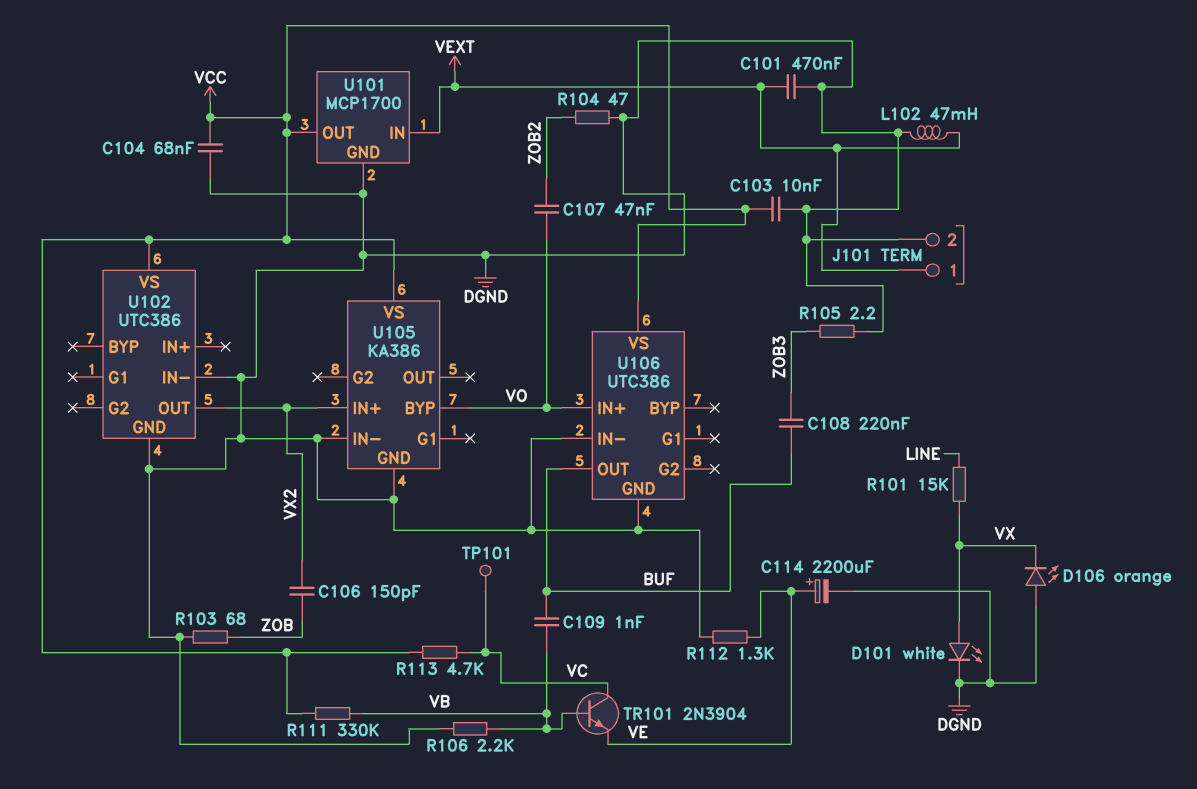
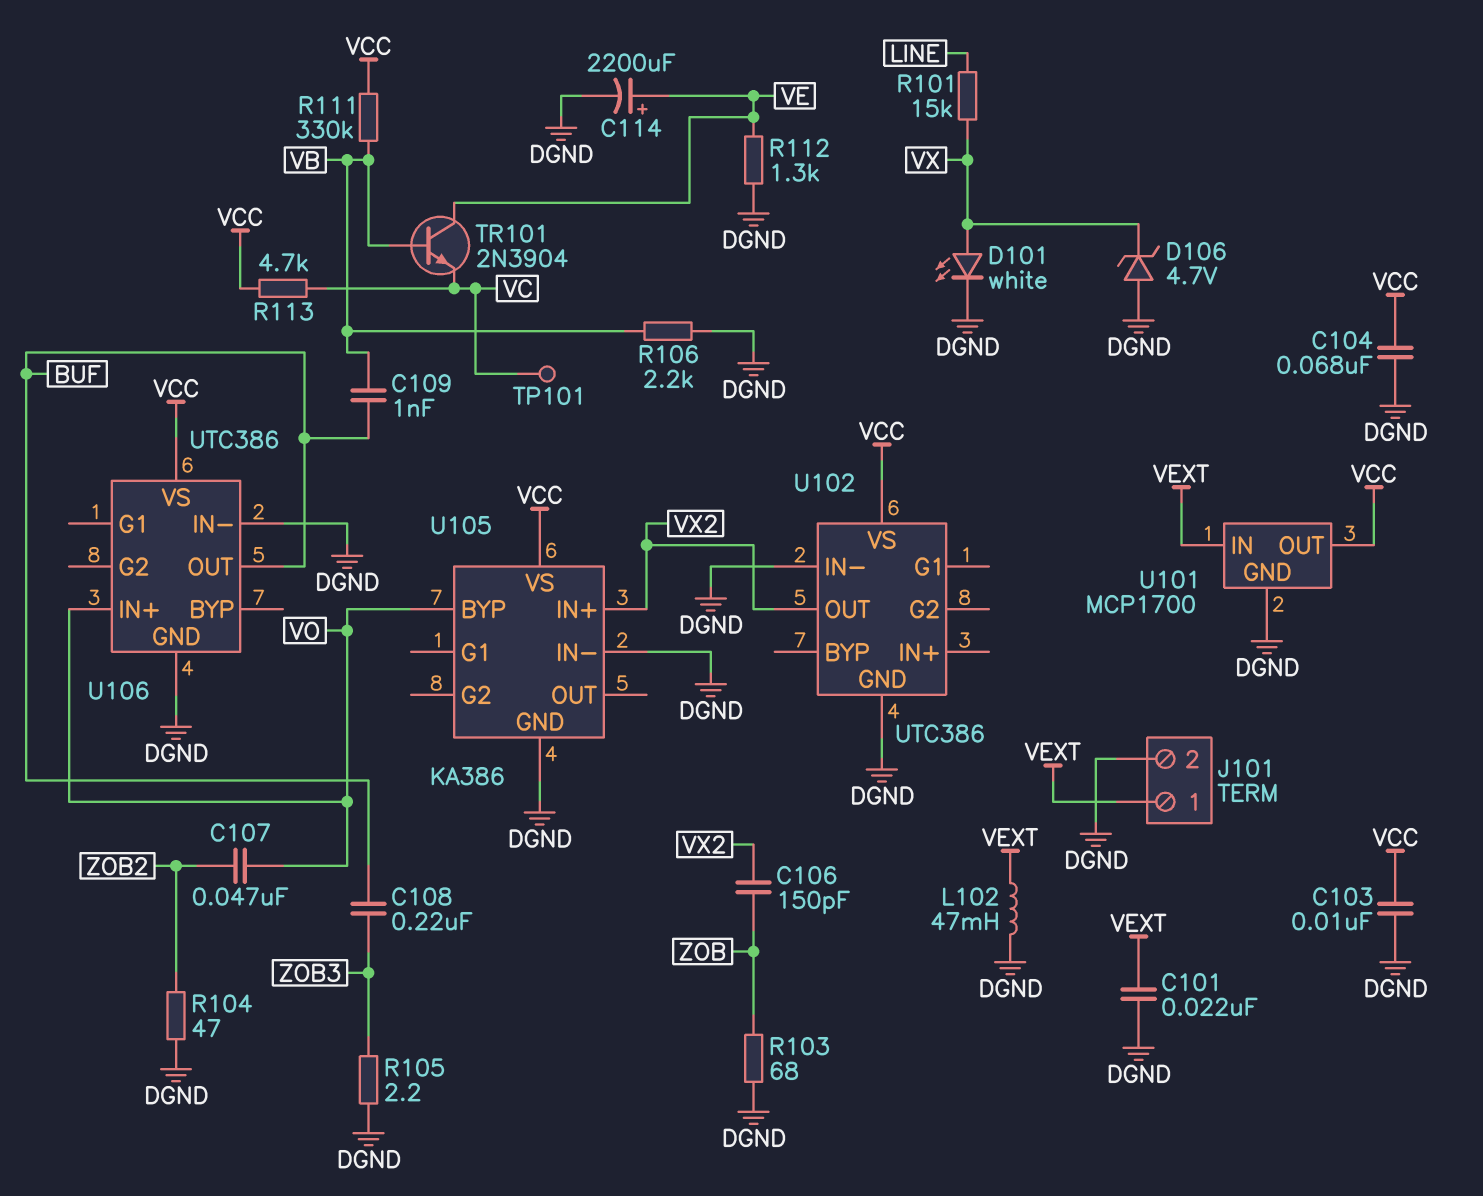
C101: 470nF (DGND, VEXT) -> 22nF (DGND, VEXT)
D106: LED orange (A DGND, K VX) -> zener 4.7V (A DGND, K VX)
TR101: NPN 2N3904 (B VB, C VC, E VE) -> NPN 2N3904 (B VB, C VE, E VC)

